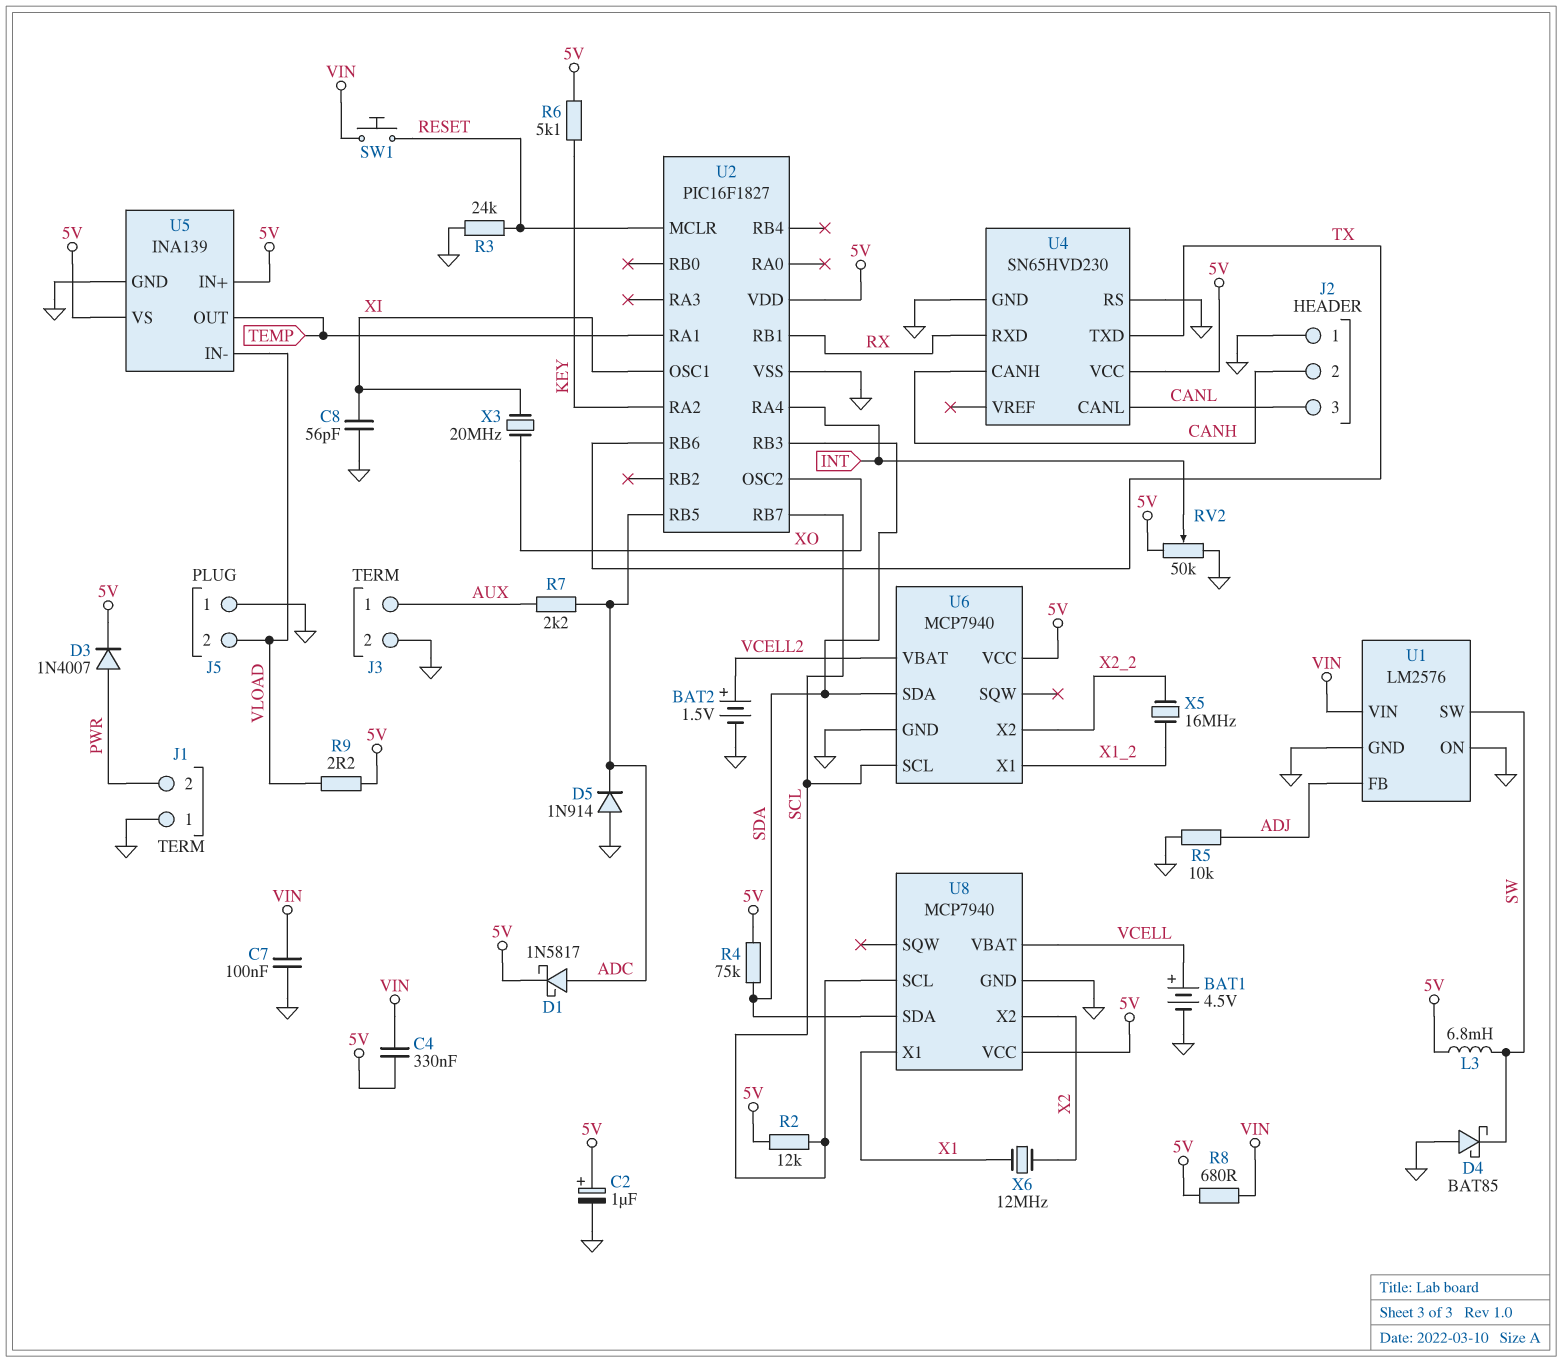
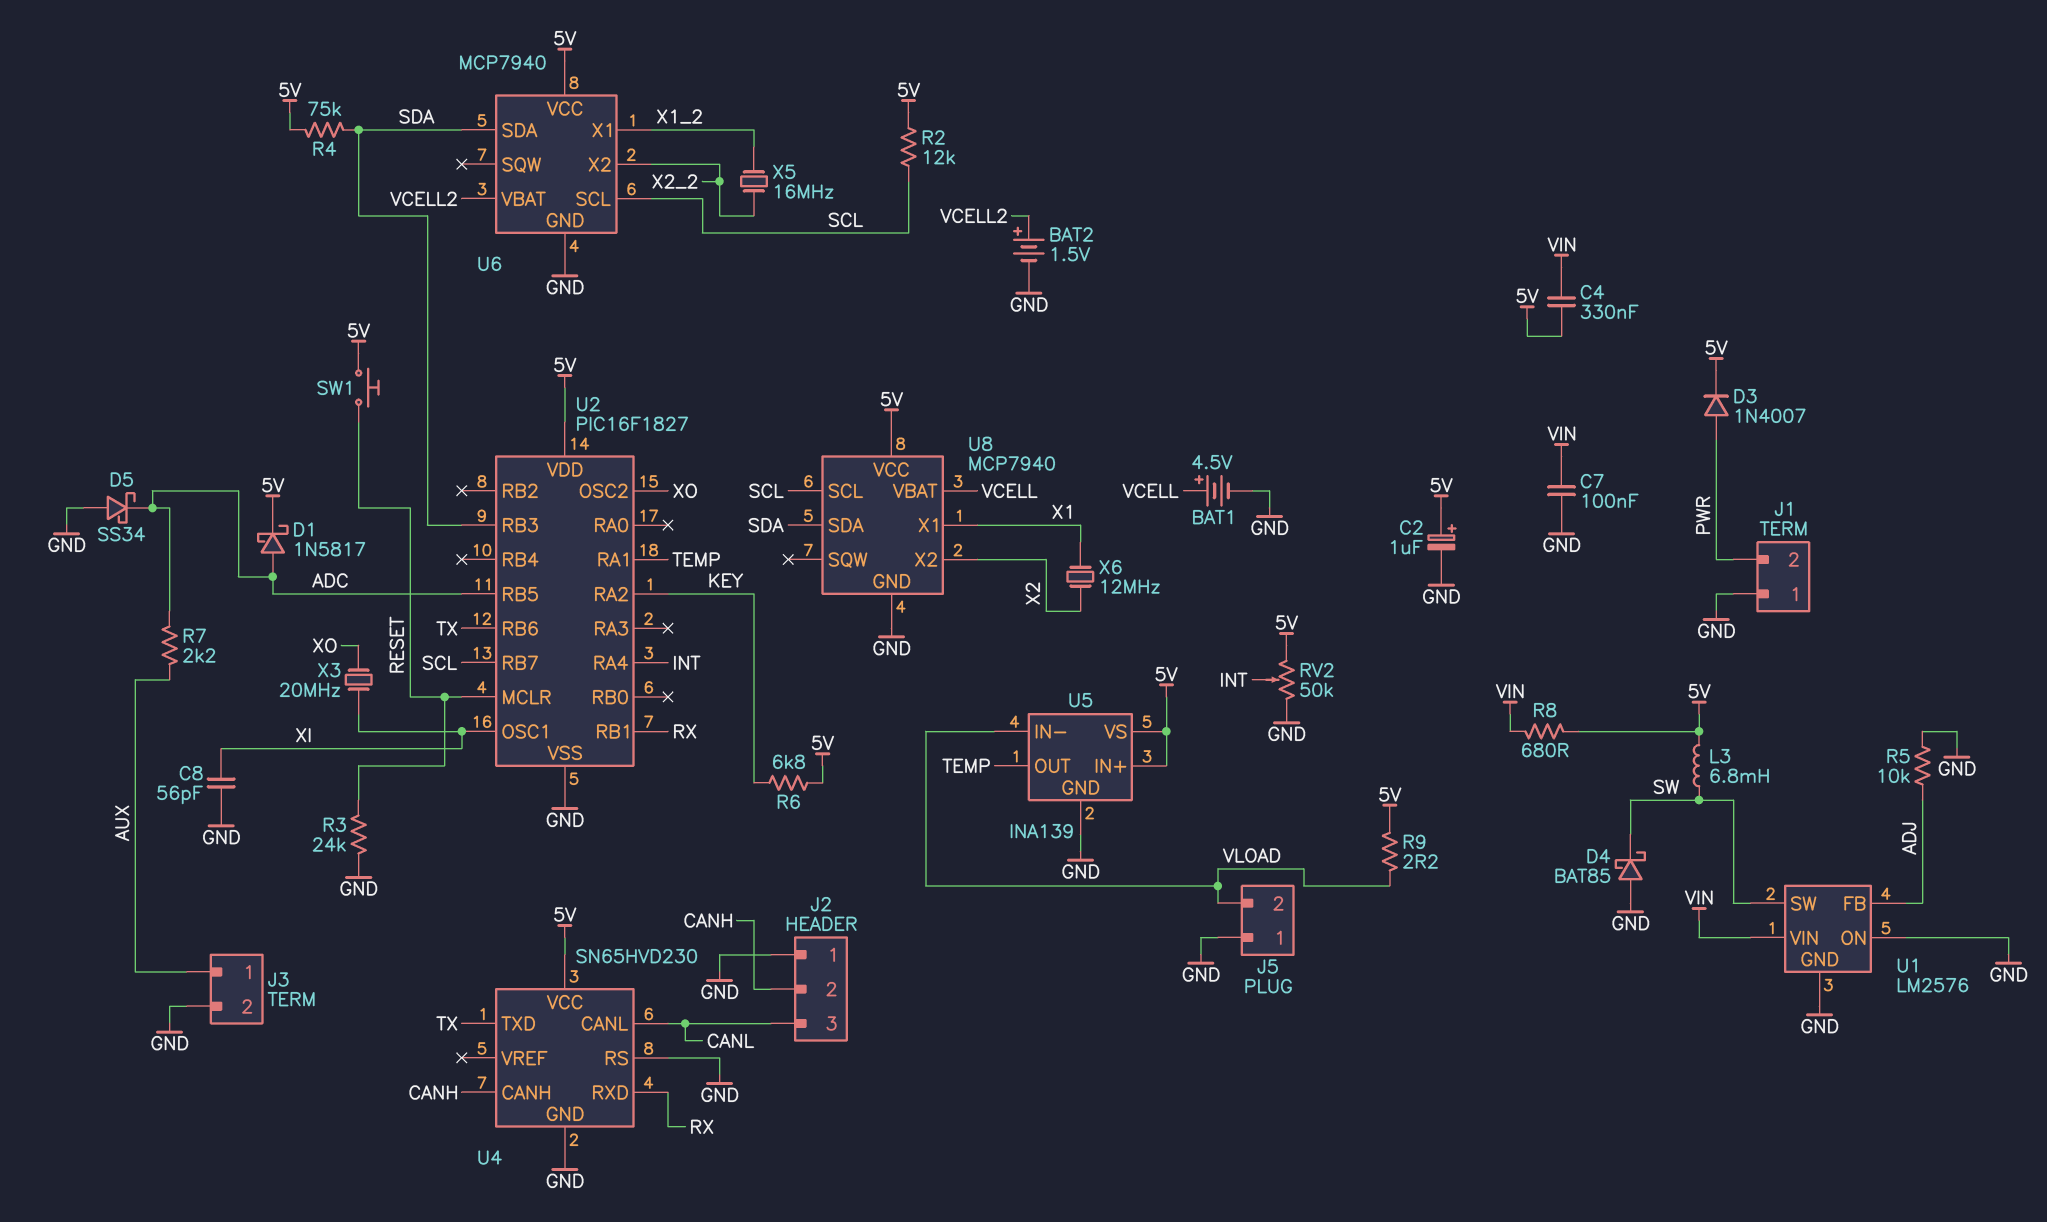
D5: diode 1N914 (A GND, K ADC) -> schottky SS34 (A GND, K ADC)
R6: 5.1k (5V, KEY) -> 6.8k (5V, KEY)
SW1: button (RESET, VIN) -> button (5V, RESET)

